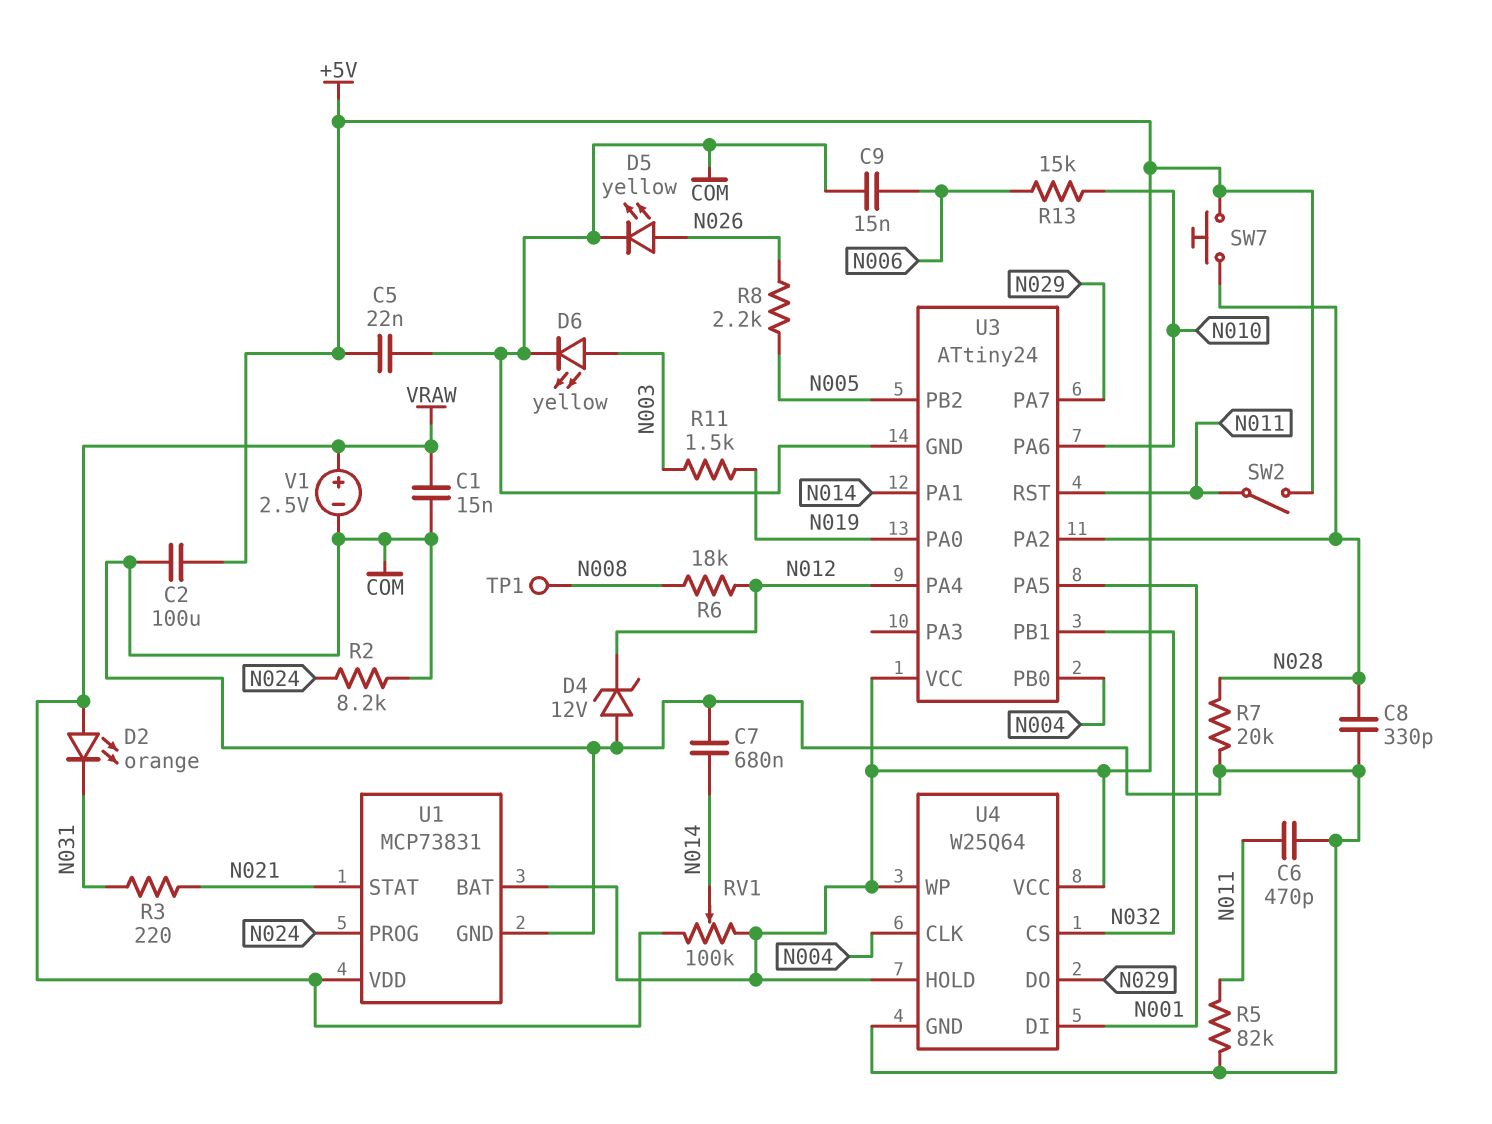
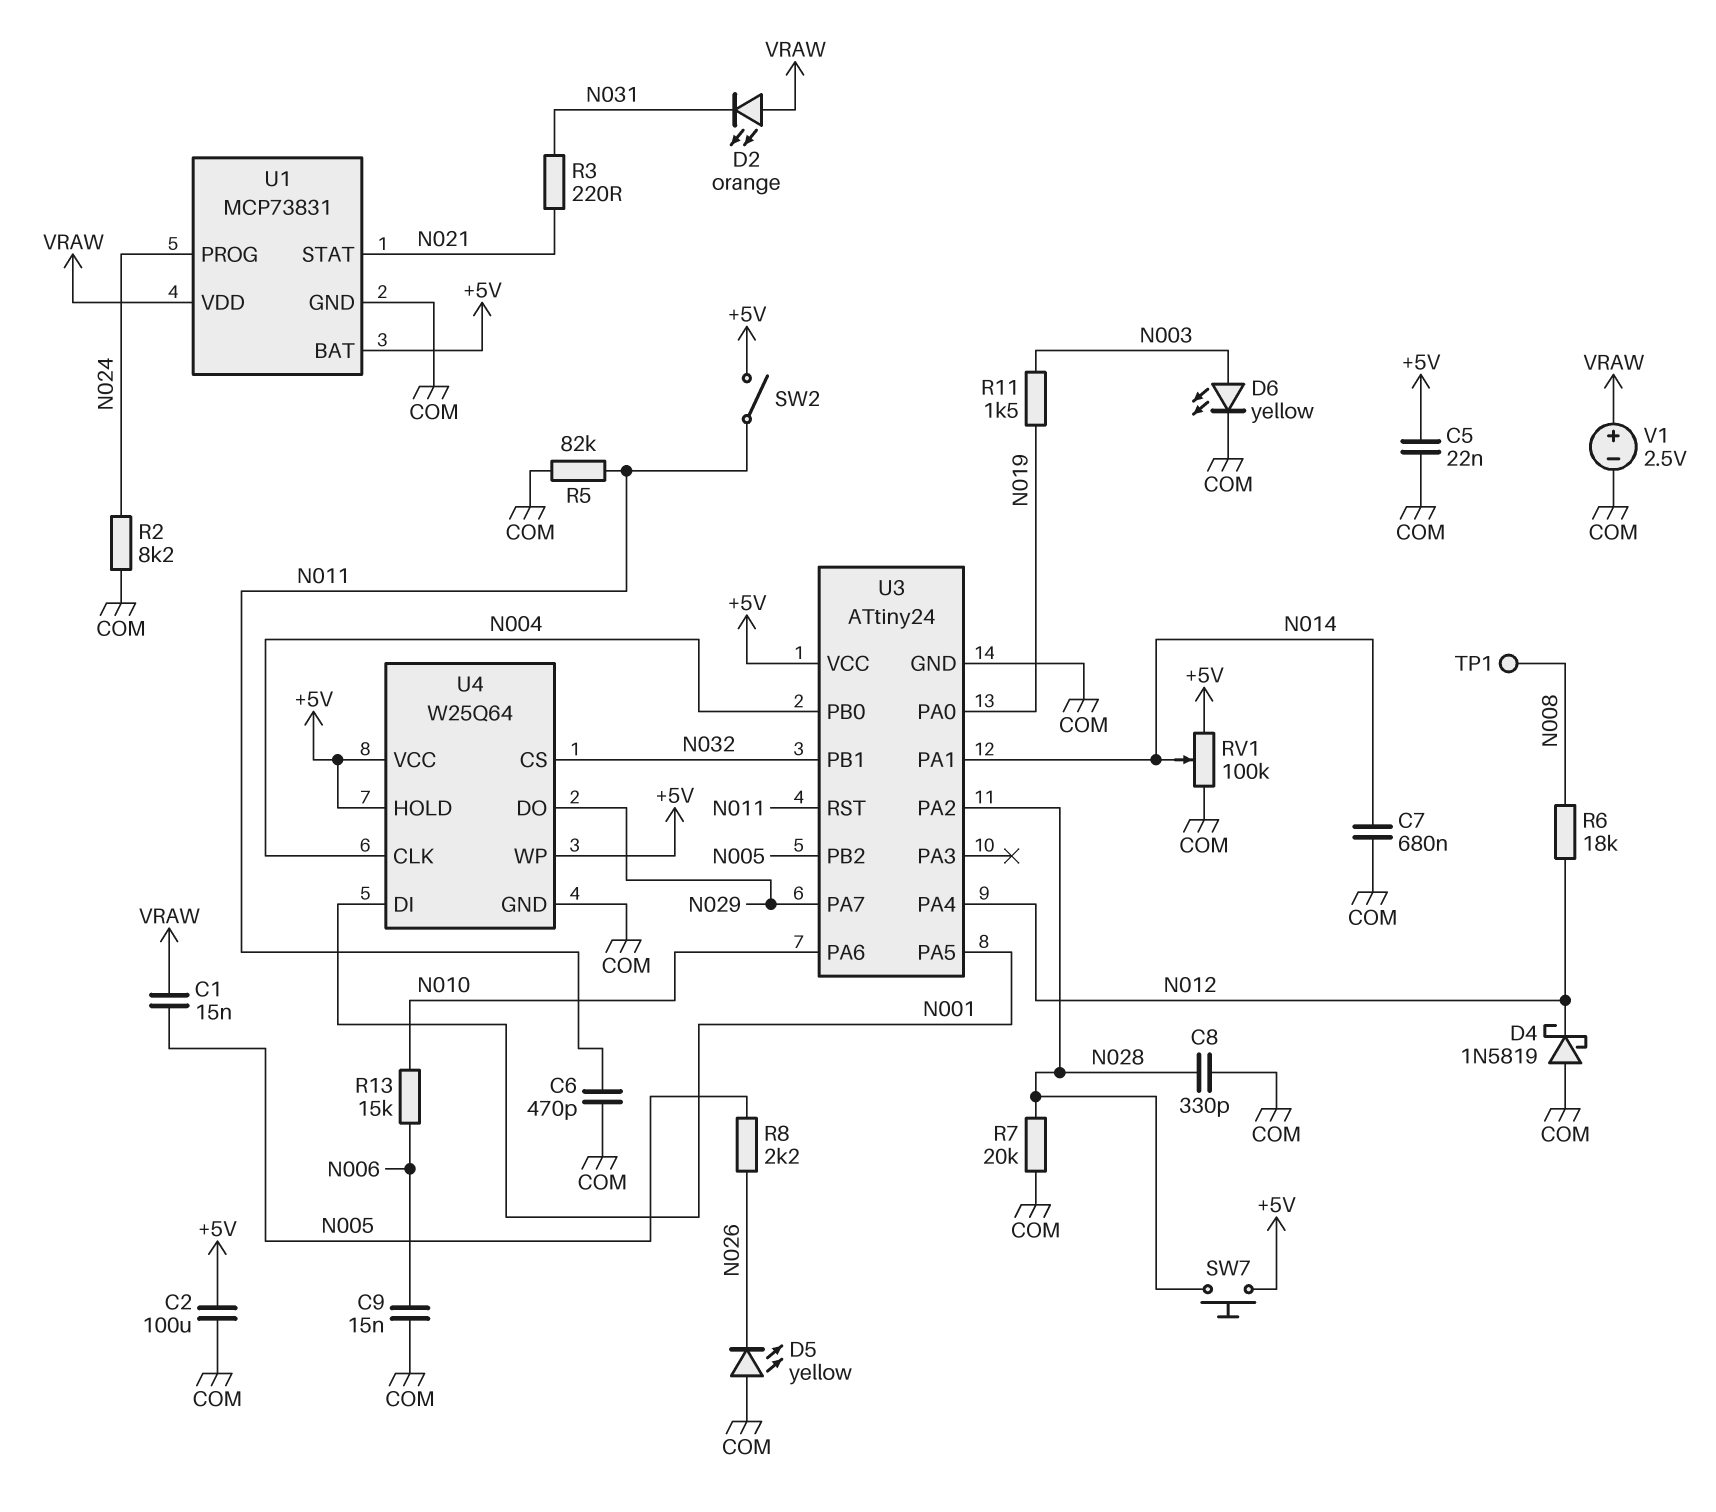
C1: 15nF (COM, VRAW) -> 15nF (N005, VRAW)
D4: zener 12V (A COM, K N012) -> schottky 1N5819 (A COM, K N012)
D5: LED yellow (A N026, K COM) -> LED yellow (A COM, K N026)
RV1: 100k (+5V, VRAW, wiper N014) -> 100k (+5V, COM, wiper N014)

